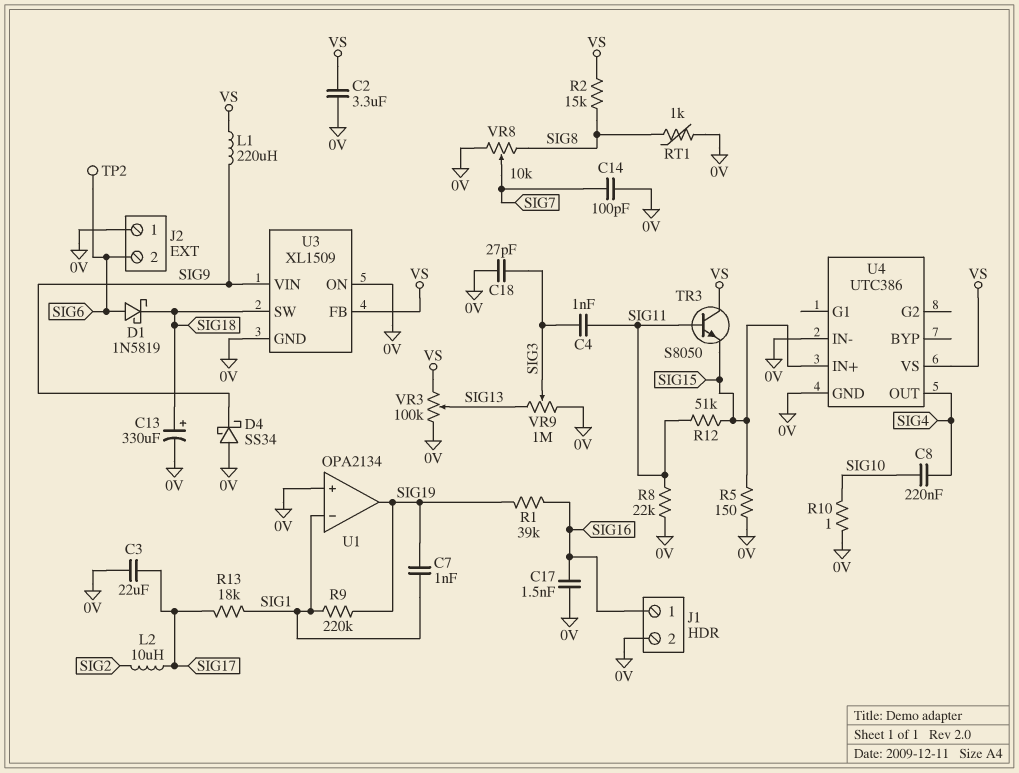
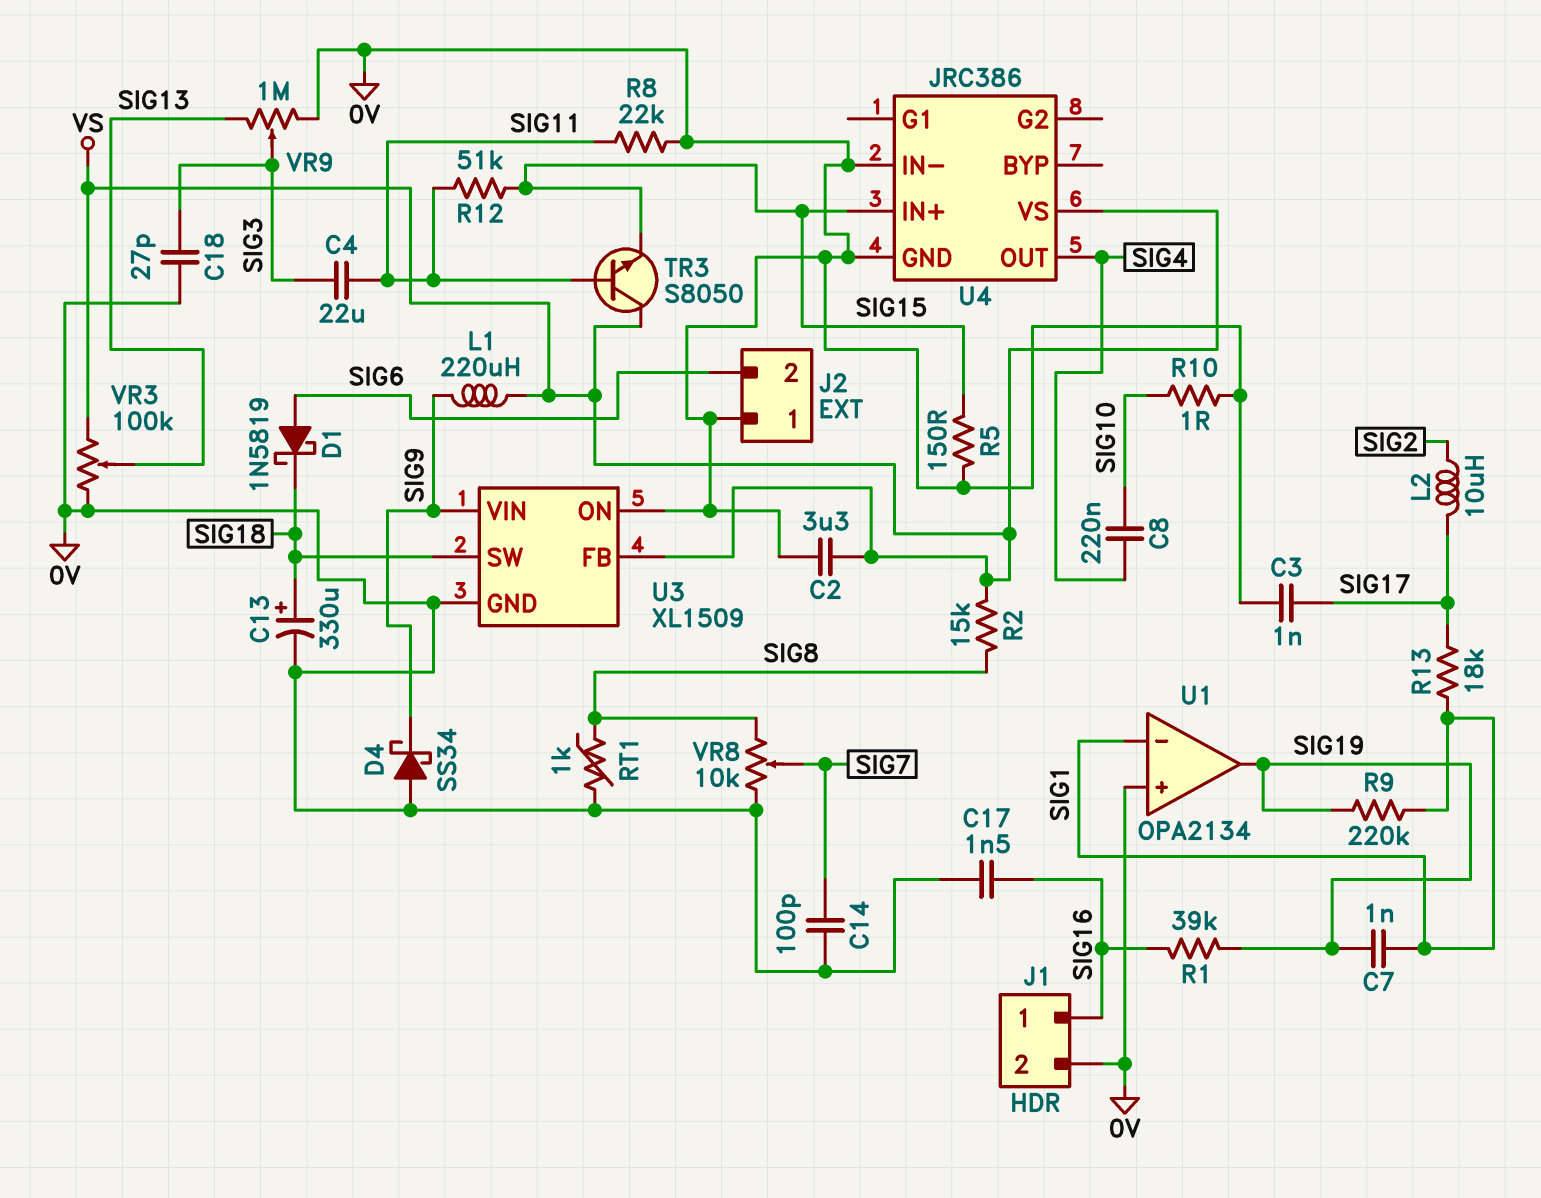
C3: 22uF (0V, SIG17) -> 1nF (0V, SIG17)
C4: 1nF (SIG3, SIG11) -> 22uF (SIG3, SIG11)
TP2: test point (SIG6) -> none
U4: UTC386 -> JRC386

